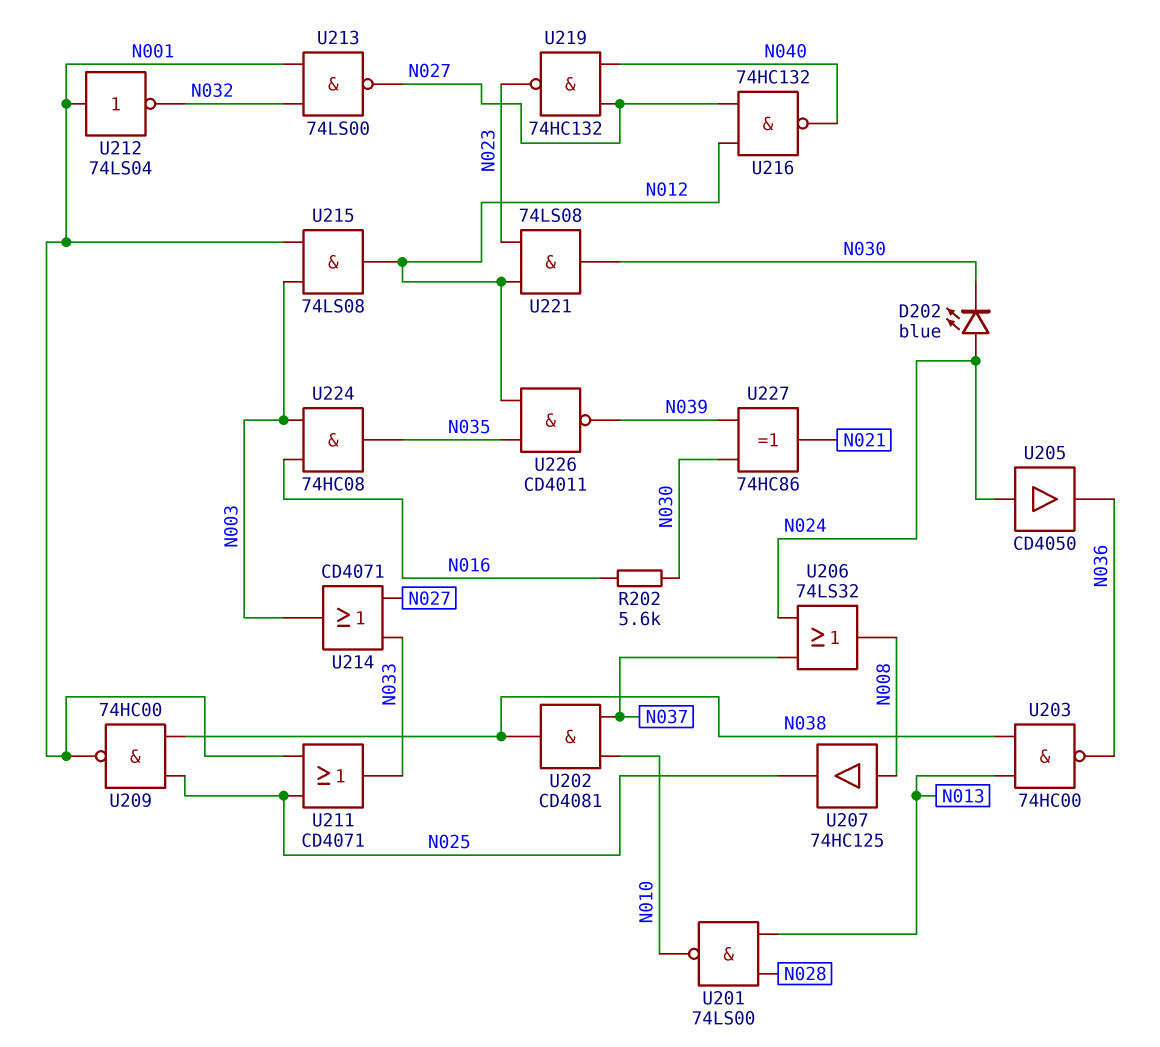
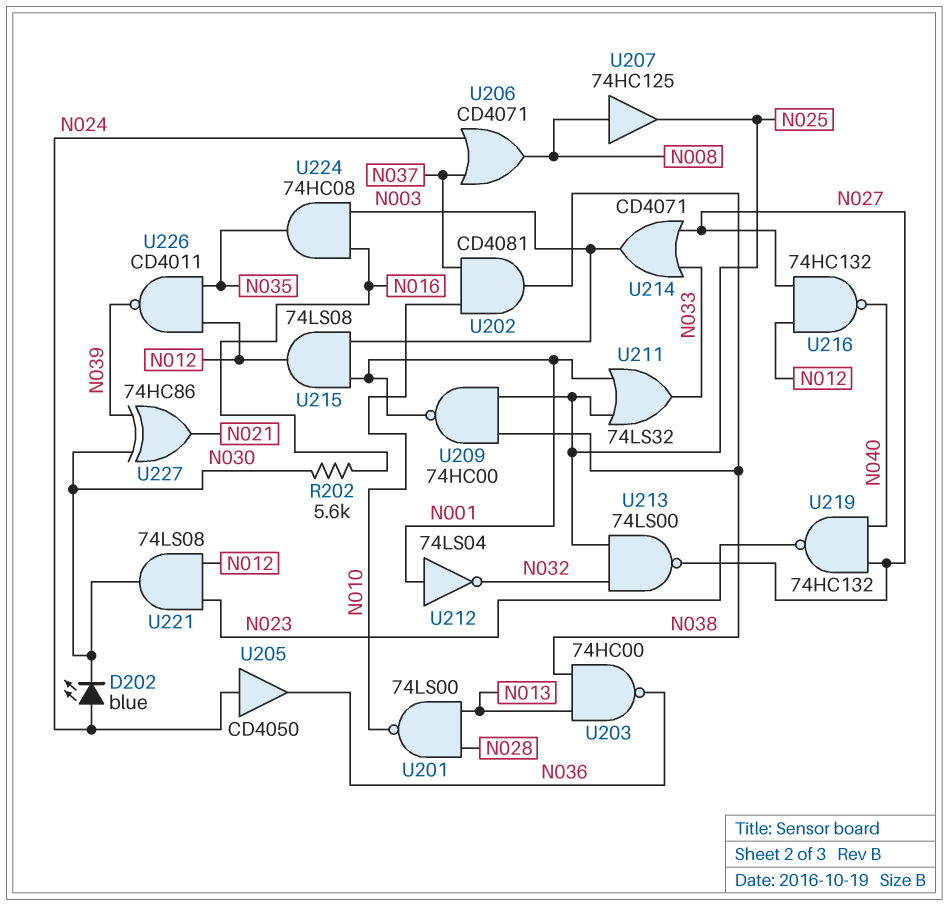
U206: OR 74LS32 (in N024, in N037, out N008) -> OR CD4071 (in N024, in N037, out N008)
U211: OR CD4071 (in N001, in N025, out N033) -> OR 74LS32 (in N001, in N025, out N033)
U213: NAND 74LS00 (in N001, in N032, out N027) -> NAND 74LS00 (in N025, in N032, out N027)

